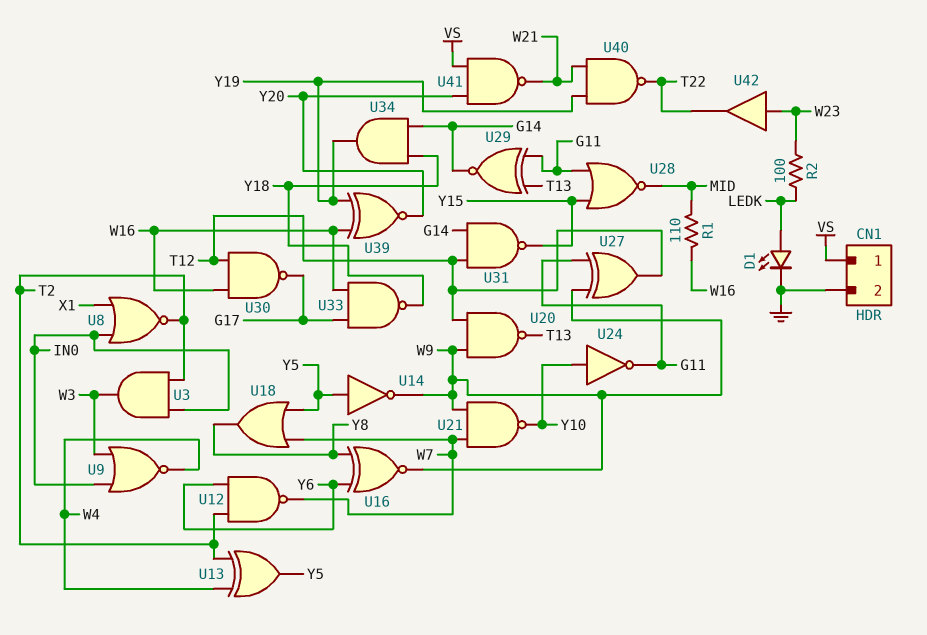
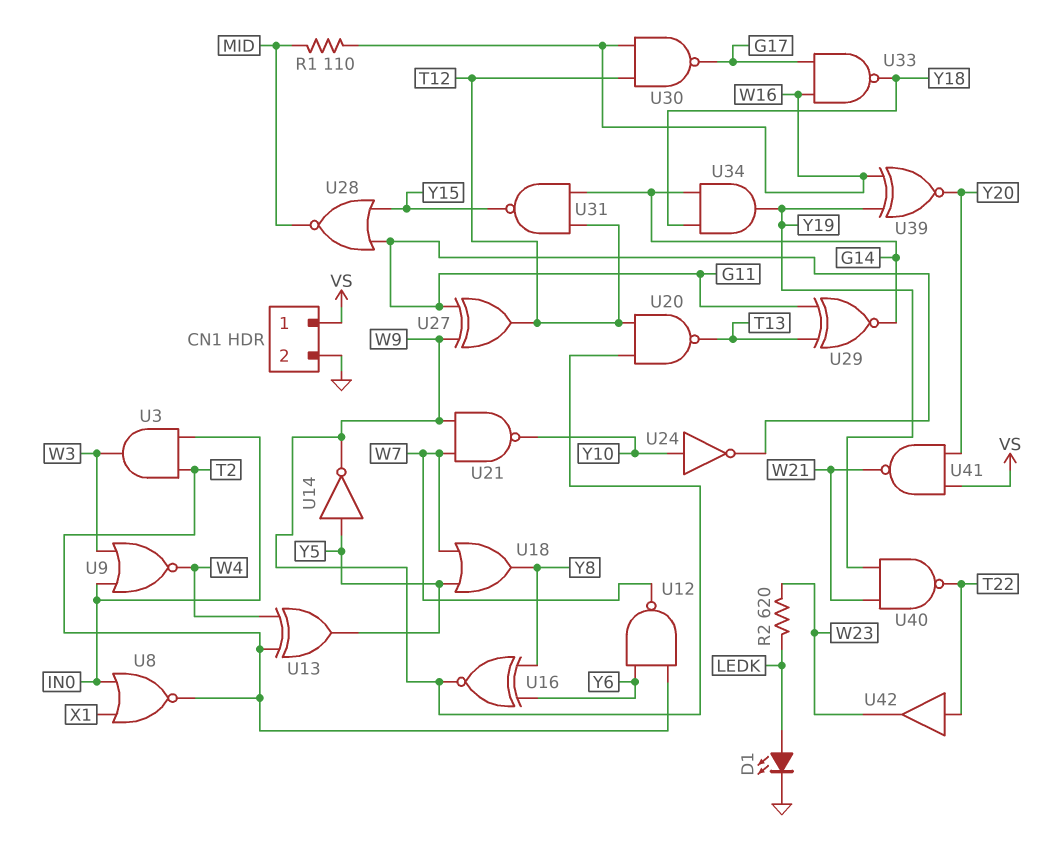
R2: 100 (LEDK, W23) -> 620 (LEDK, W23)
U42: buffer (in W23, out T22) -> buffer (in T22, out W23)

